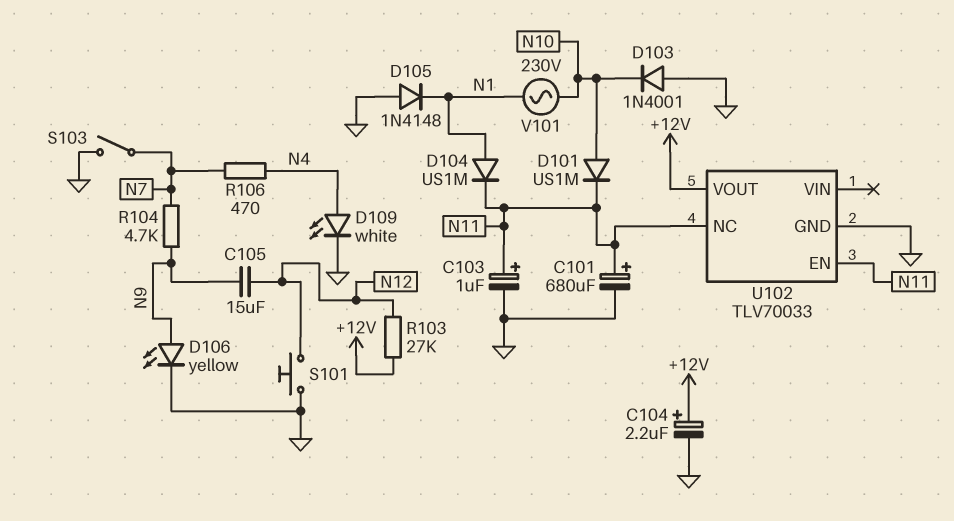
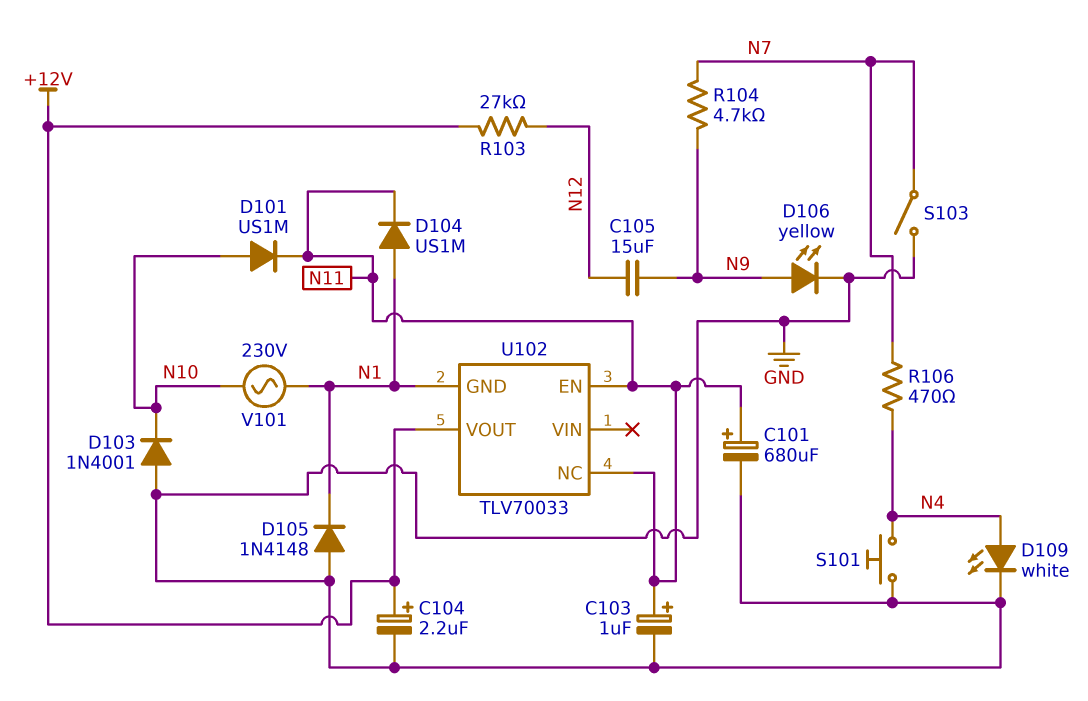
S101: button (GND, N12) -> button (GND, N4)
U102 pin GND: GND -> N1

